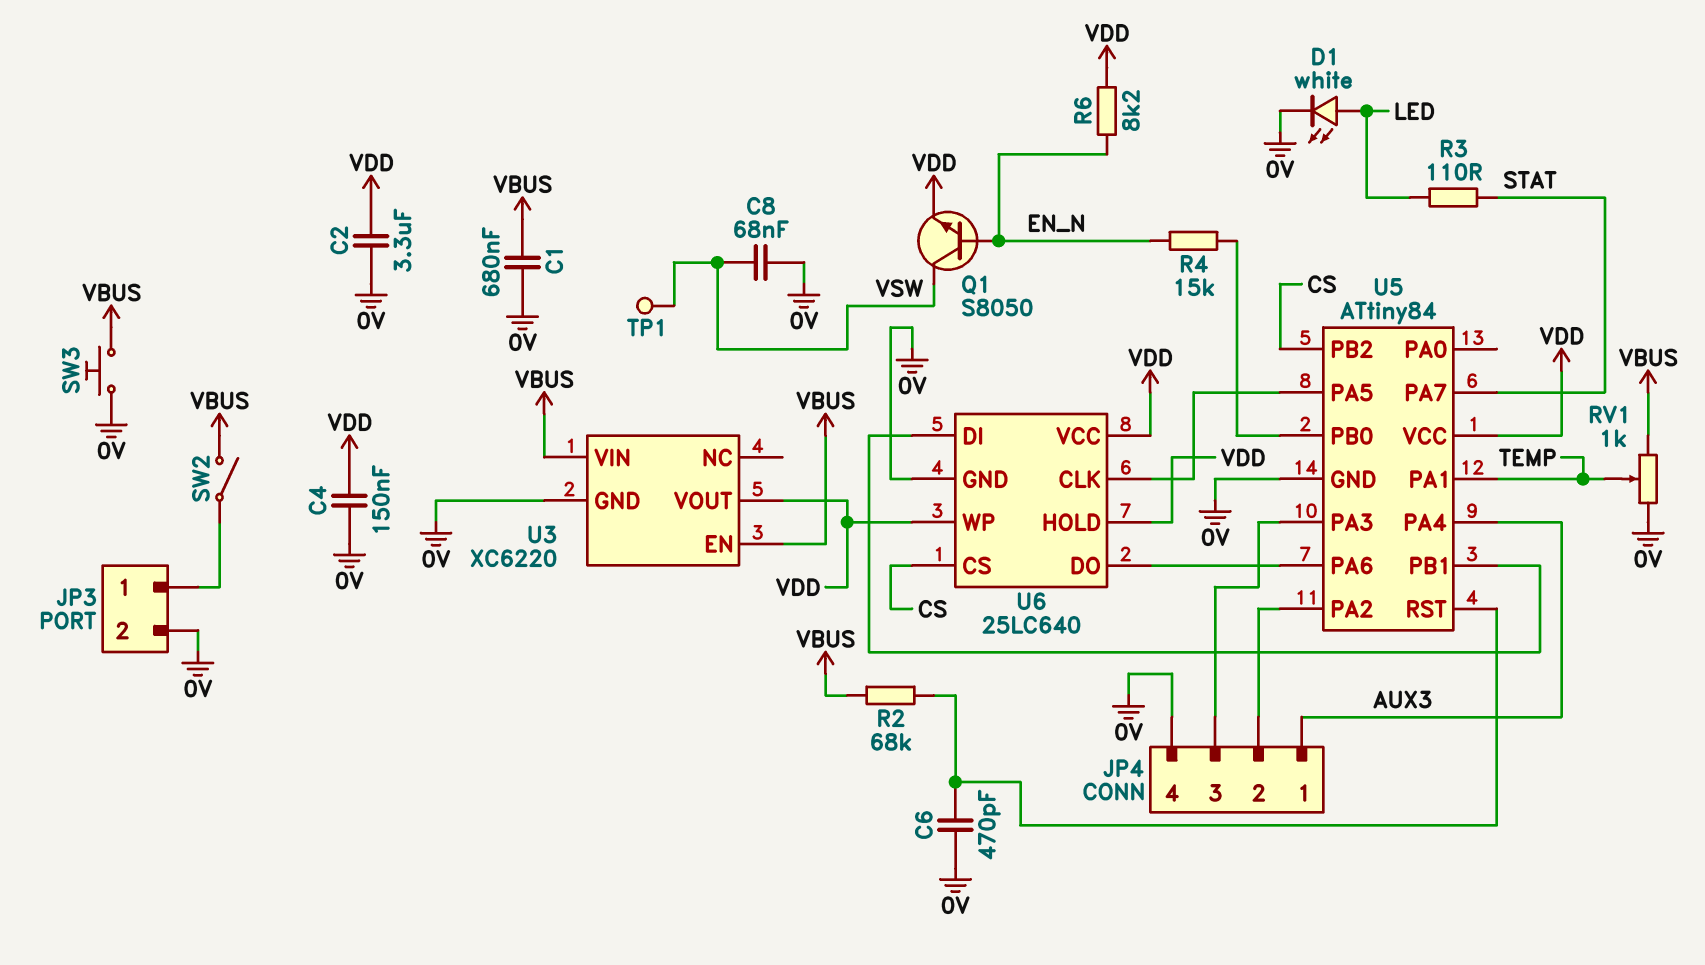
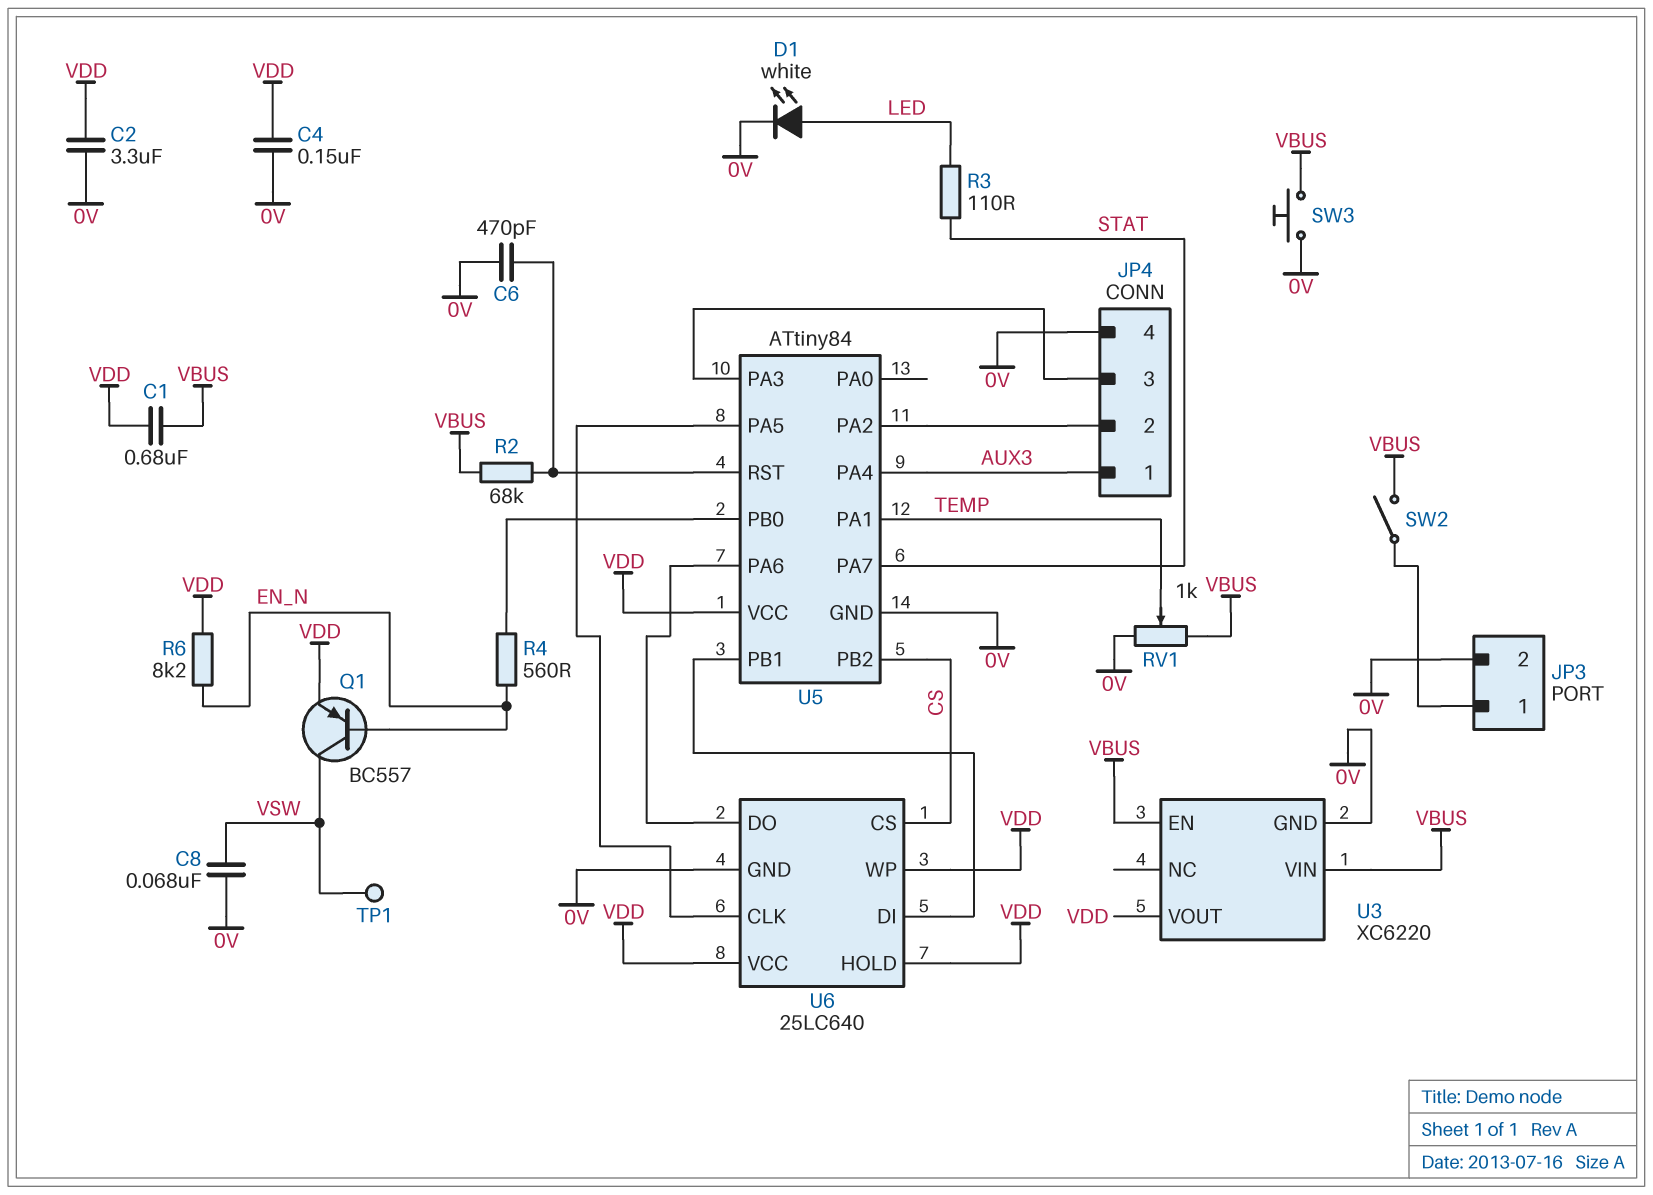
C1: 680nF (0V, VBUS) -> 680nF (VBUS, VDD)
Q1: NPN S8050 (B EN_N, C VSW, E VDD) -> PNP BC557 (B EN_N, C VSW, E VDD)
R4: 15k (EN_N, U5/PB0) -> 560 (EN_N, U5/PB0)

